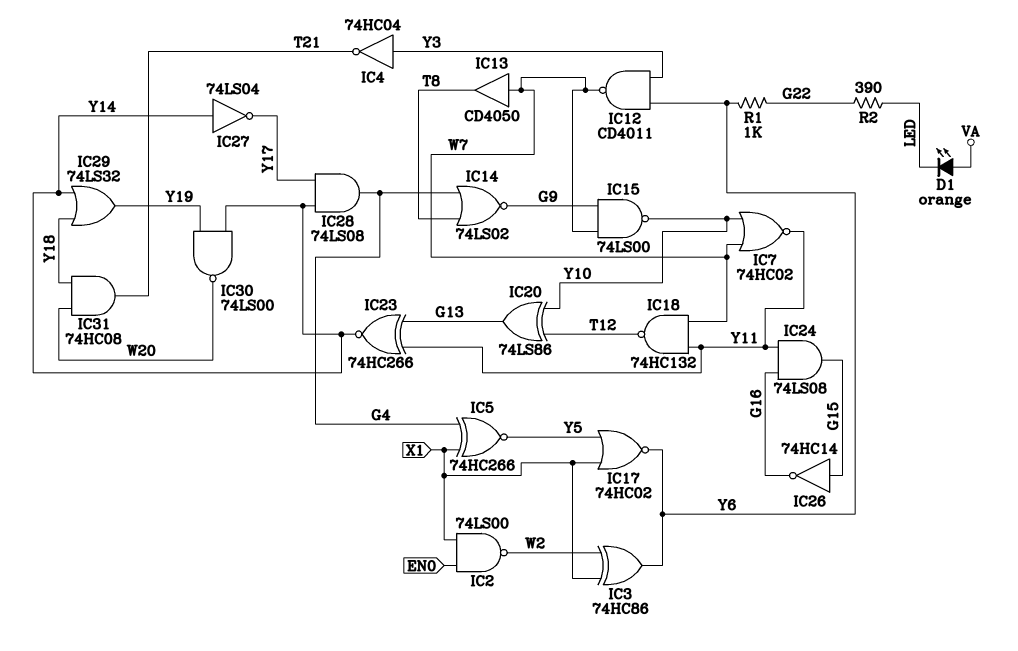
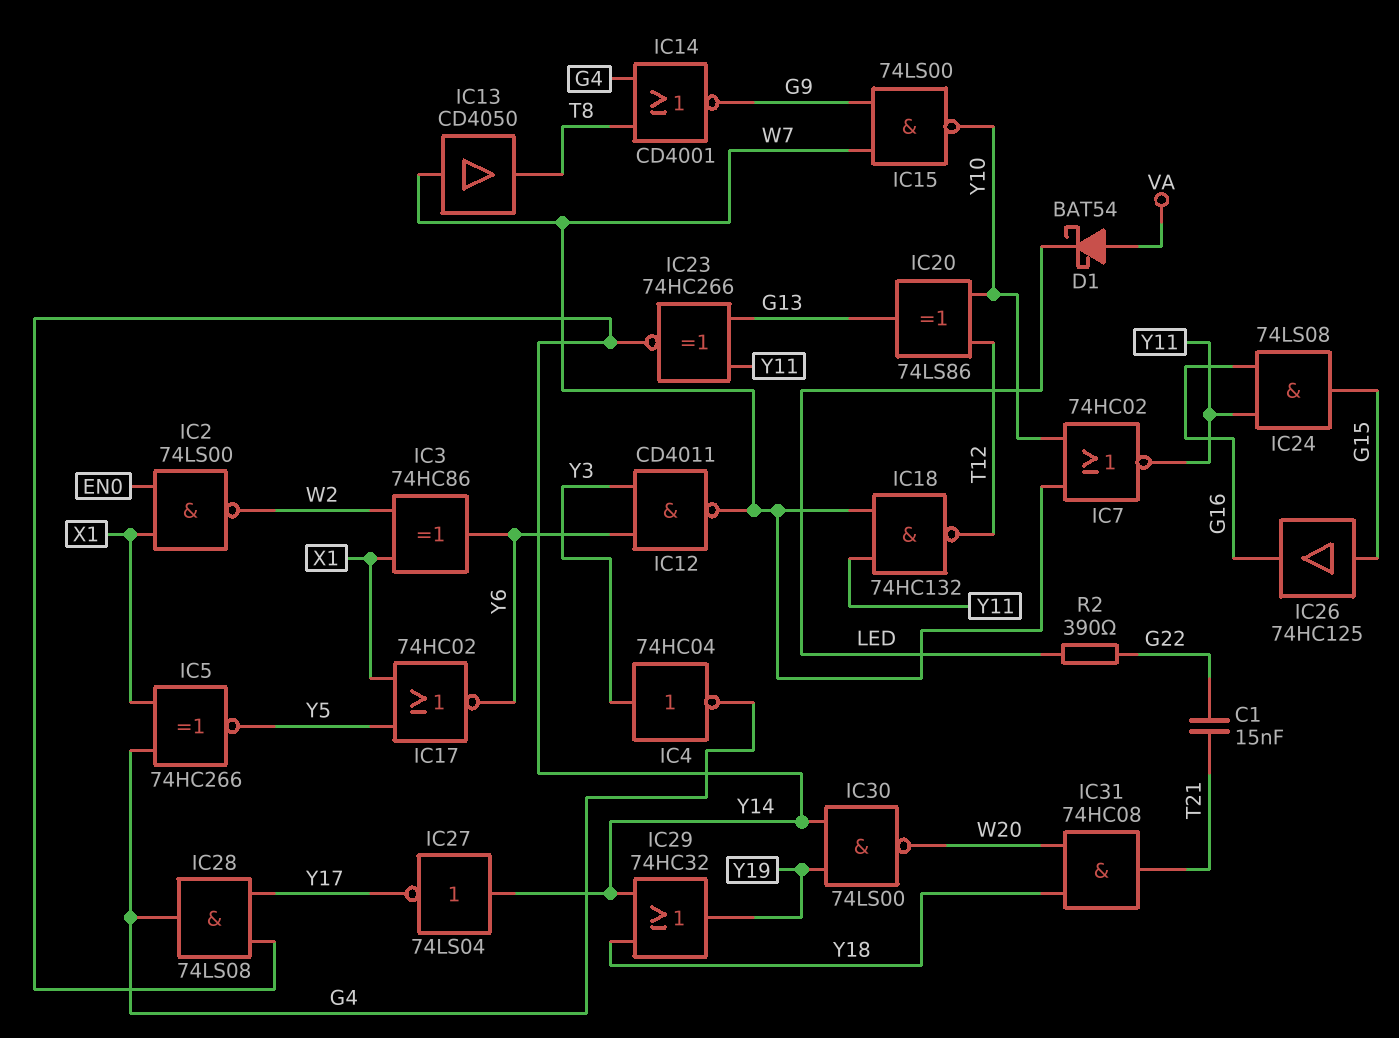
C1: none -> 15nF (G22, T21)
D1: LED orange (A VA, K LED) -> schottky BAT54 (A VA, K LED)
IC4: NOT 74HC04 (in Y3, out T21) -> NOT 74HC04 (in Y3, out G4)
IC14: NOR 74LS02 (in G4, in T8, out G9) -> NOR CD4001 (in G4, in T8, out G9)
IC26: NOT 74HC14 (in G15, out G16) -> buffer 74HC125 (in G15, out G16)
IC29: OR 74LS32 (in Y14, in Y18, out Y19) -> OR 74HC32 (in Y14, in Y18, out Y19)
R1: 1k (G22, Y6) -> none

